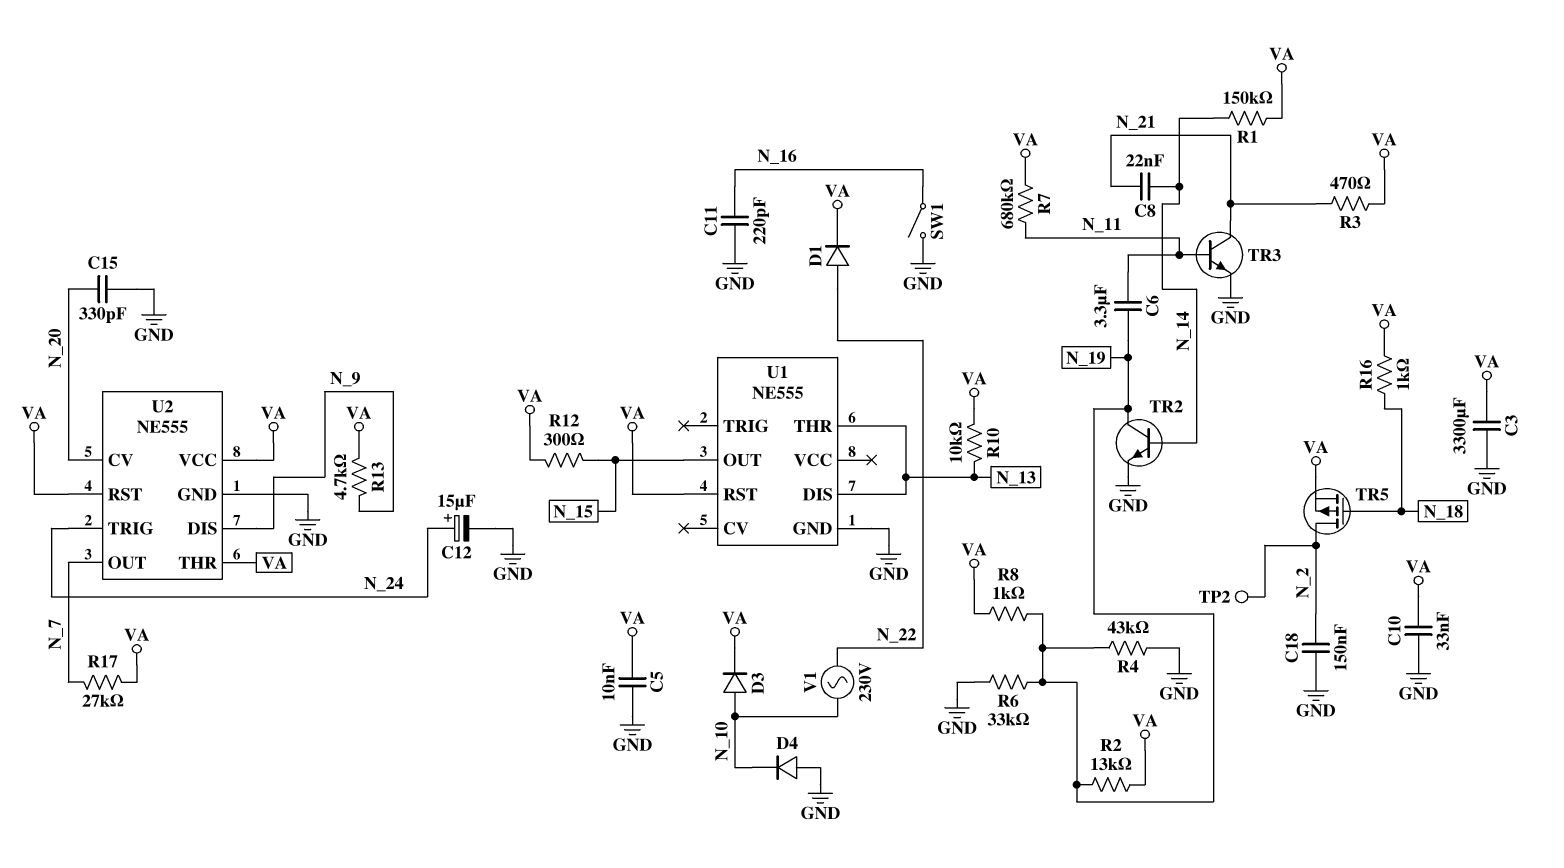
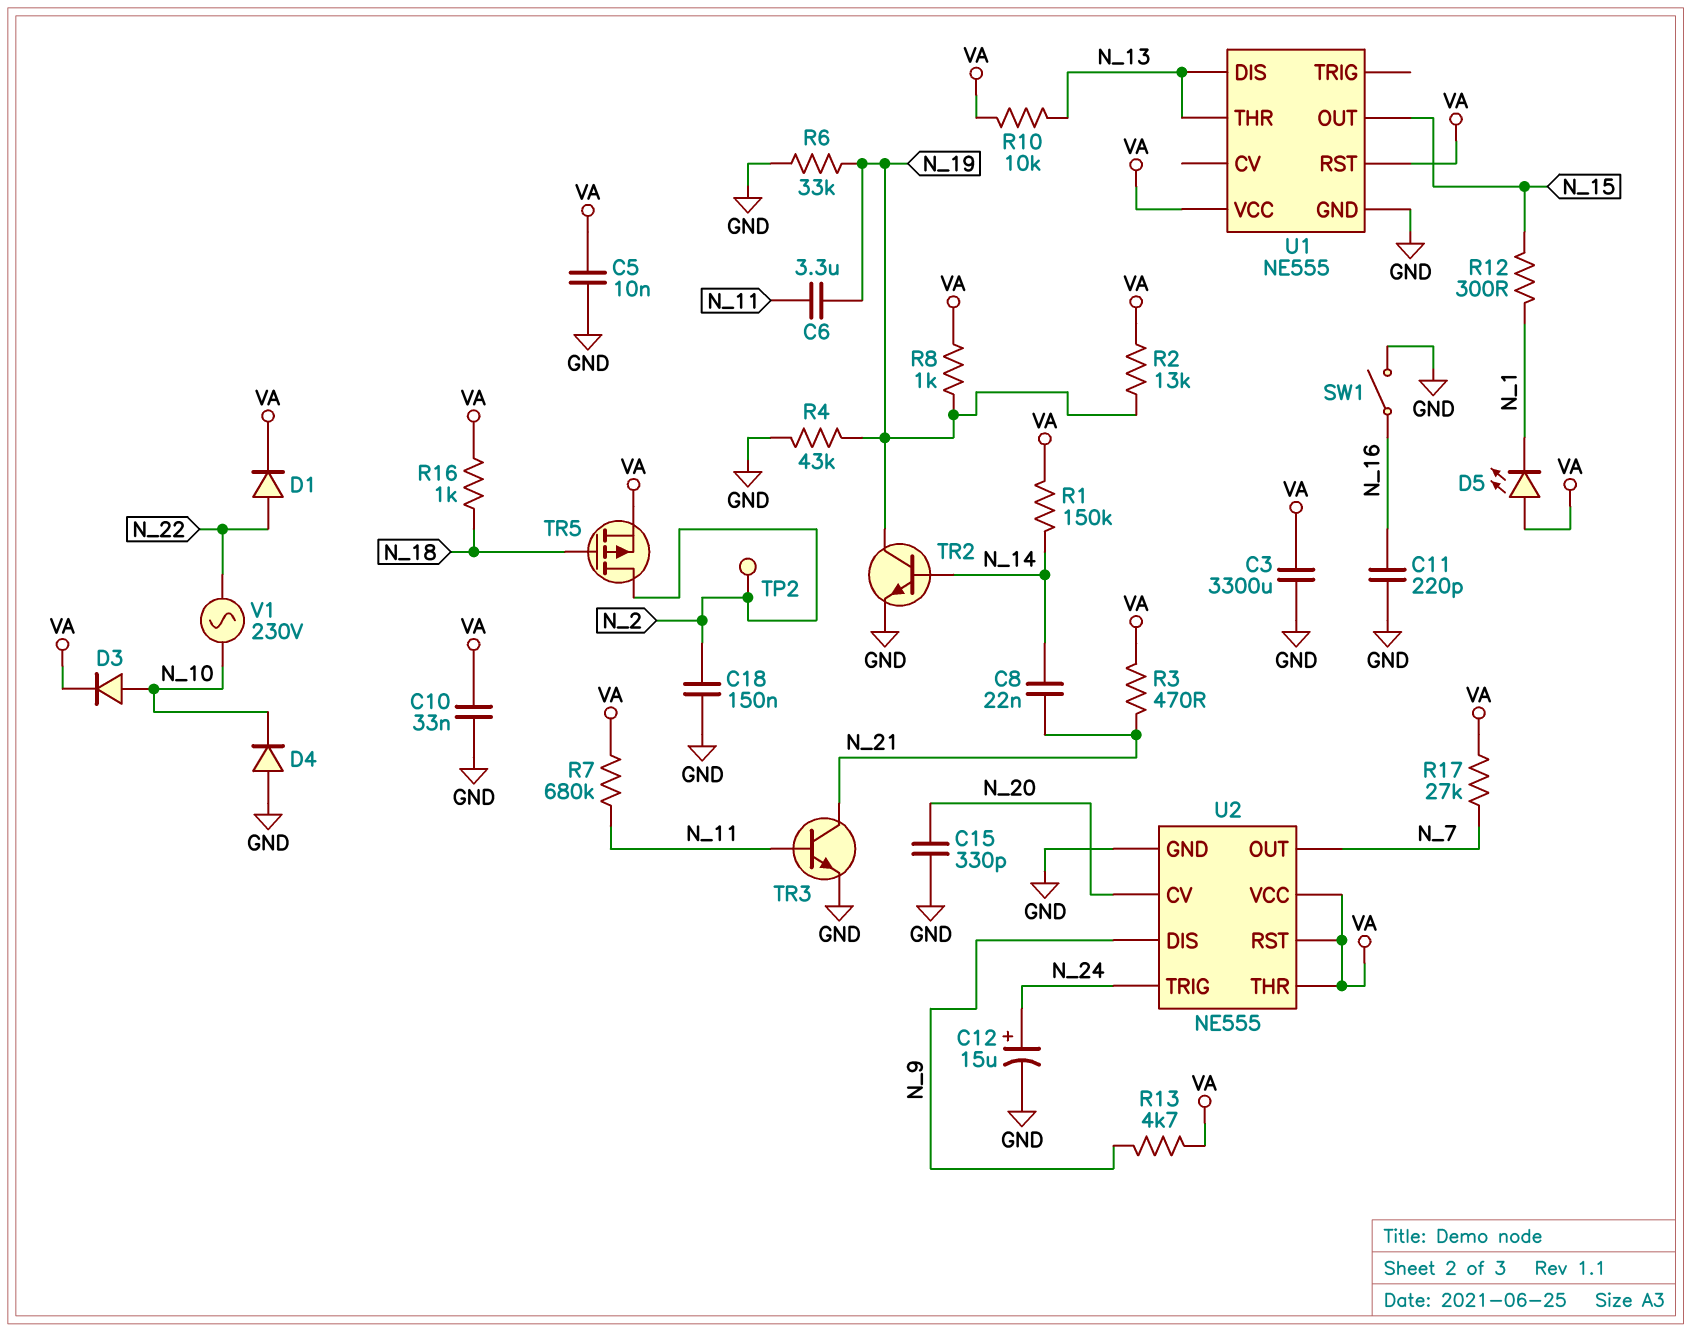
D5: none -> LED (A VA, K N_1)
R12: 300 (N_15, VA) -> 300 (N_1, N_15)
U1 pin VCC: none -> VA

